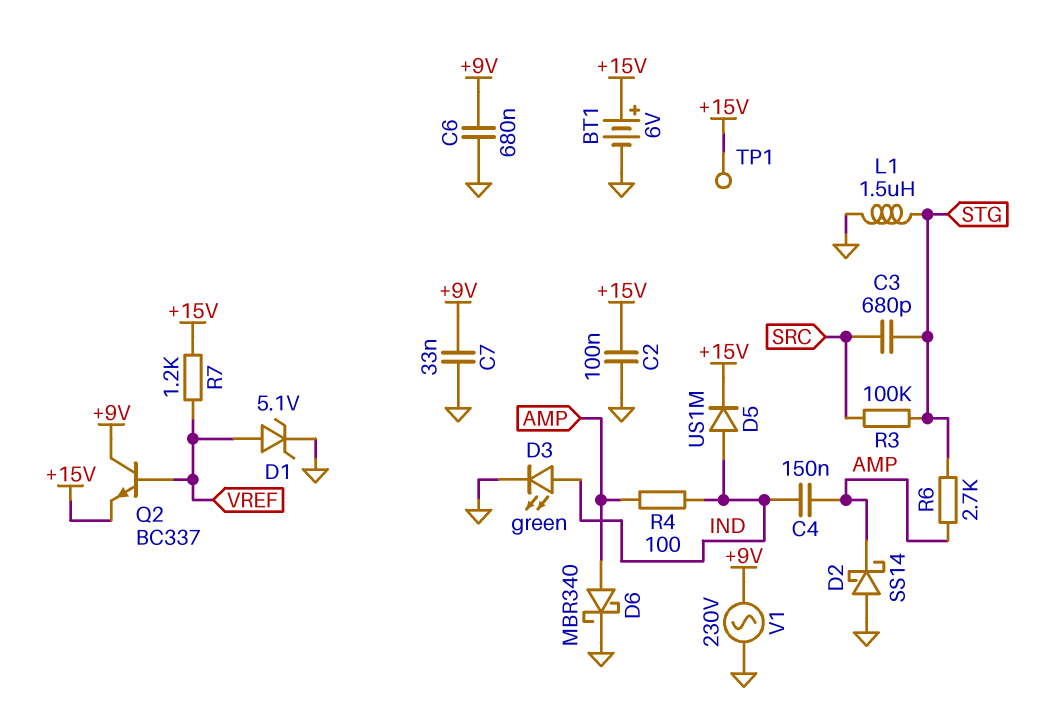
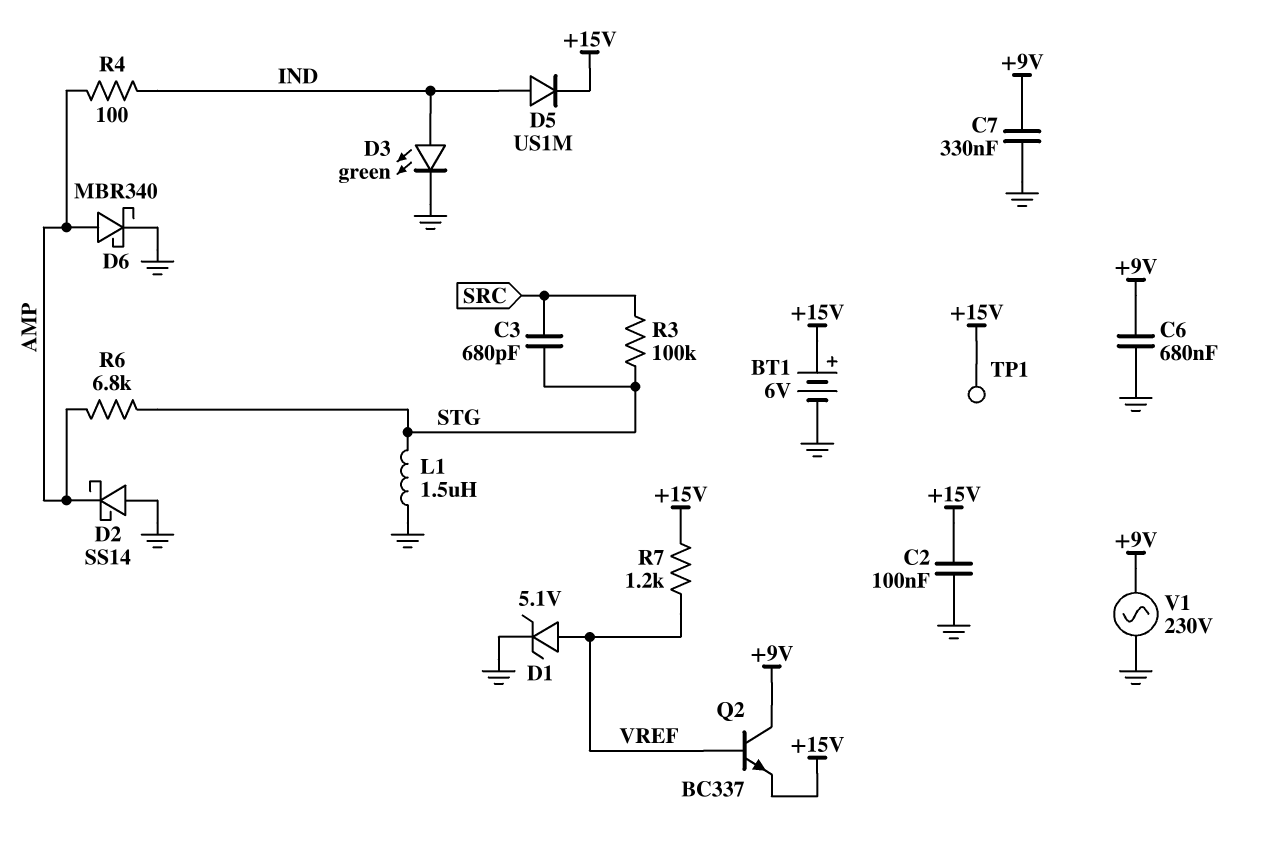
C4: 150nF (AMP, IND) -> none
C7: 33nF (+9V, GND) -> 330nF (+9V, GND)
R6: 2.7k (AMP, STG) -> 6.8k (AMP, STG)

